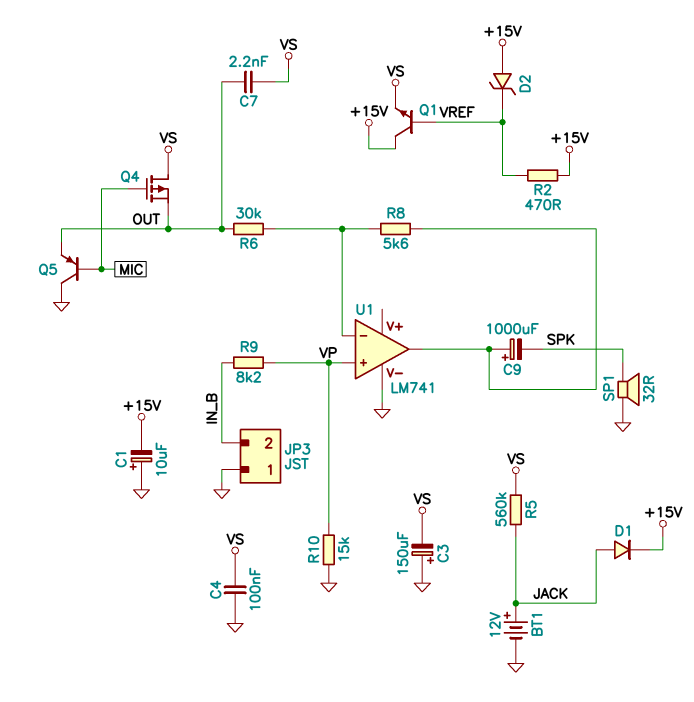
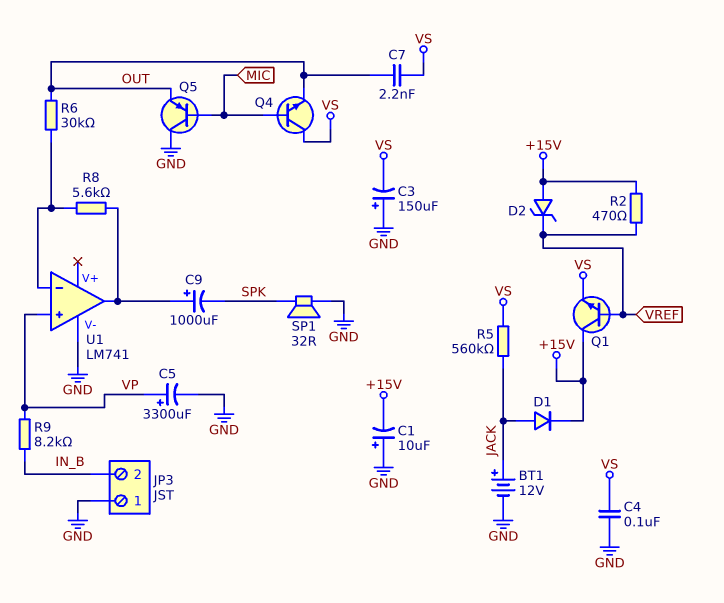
C5: none -> 3300uF (plus VP, minus GND)
Q4: PMOS (G MIC, D VS, S OUT) -> NPN (B MIC, C VS, E OUT)
R10: 15k (GND, VP) -> none

